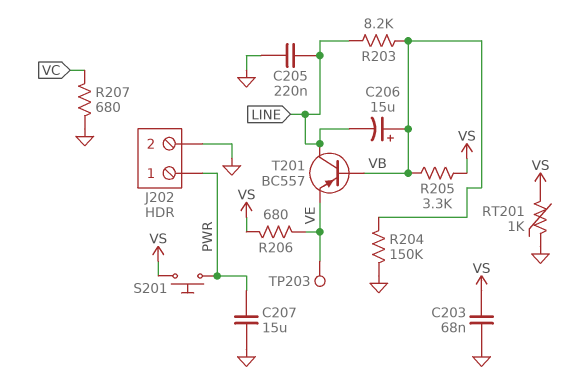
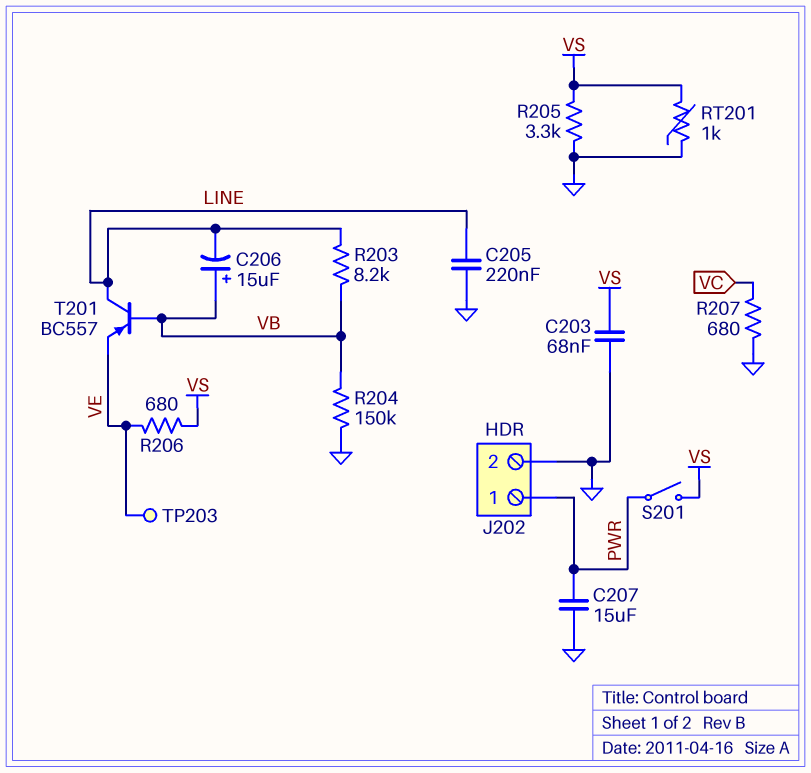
R205: 3.3k (VB, VS) -> 3.3k (GND, VS)
S201: button (PWR, VS) -> switch (PWR, VS)

